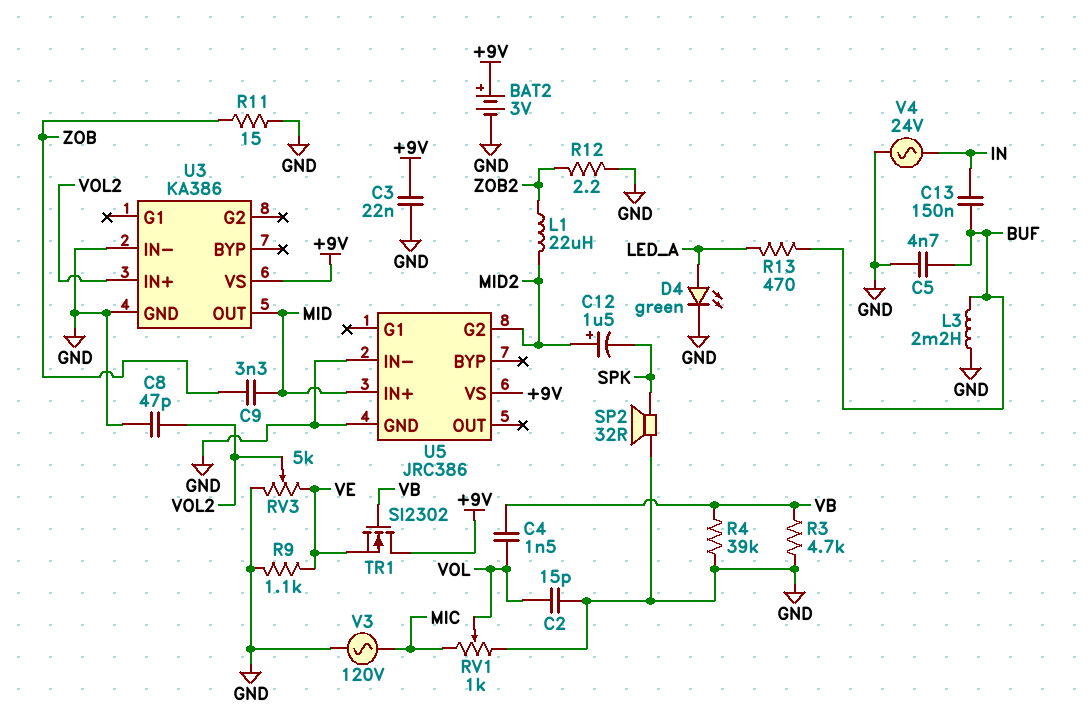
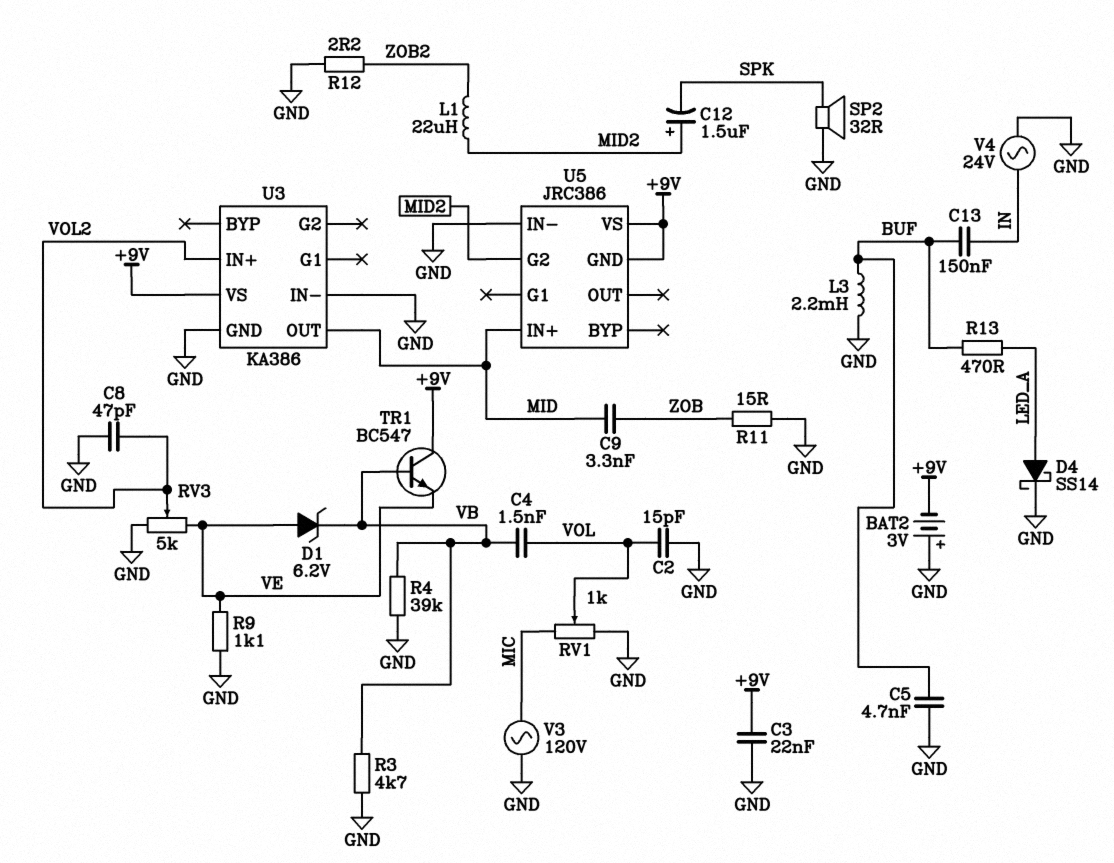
BAT2: 3V (plus +9V, minus GND) -> 3V (plus GND, minus +9V)
D1: none -> zener 6.2V (A VE, K VB)
D4: LED green (A LED_A, K GND) -> schottky SS14 (A LED_A, K GND)
TR1: NMOS SI2302 (G VB, D +9V, S VE) -> NPN BC547 (B VB, C +9V, E VE)
U5 pin GND: GND -> +9V

